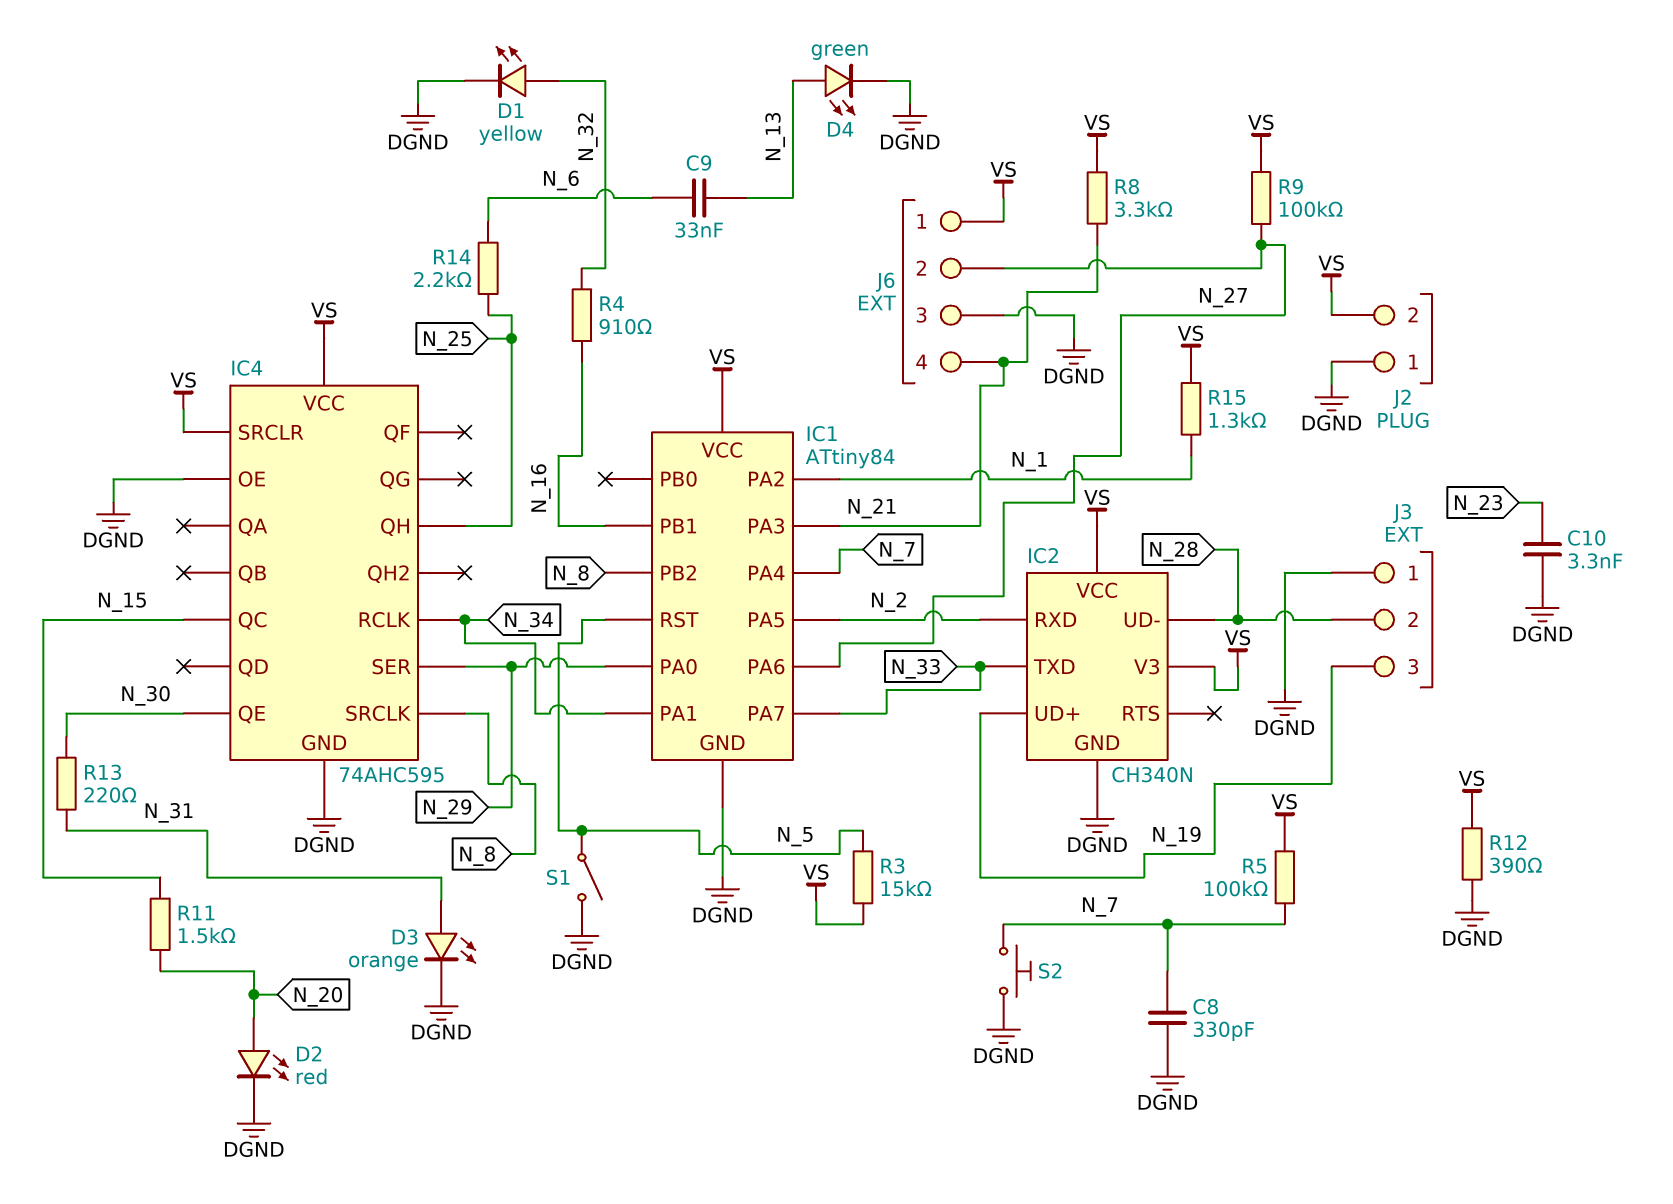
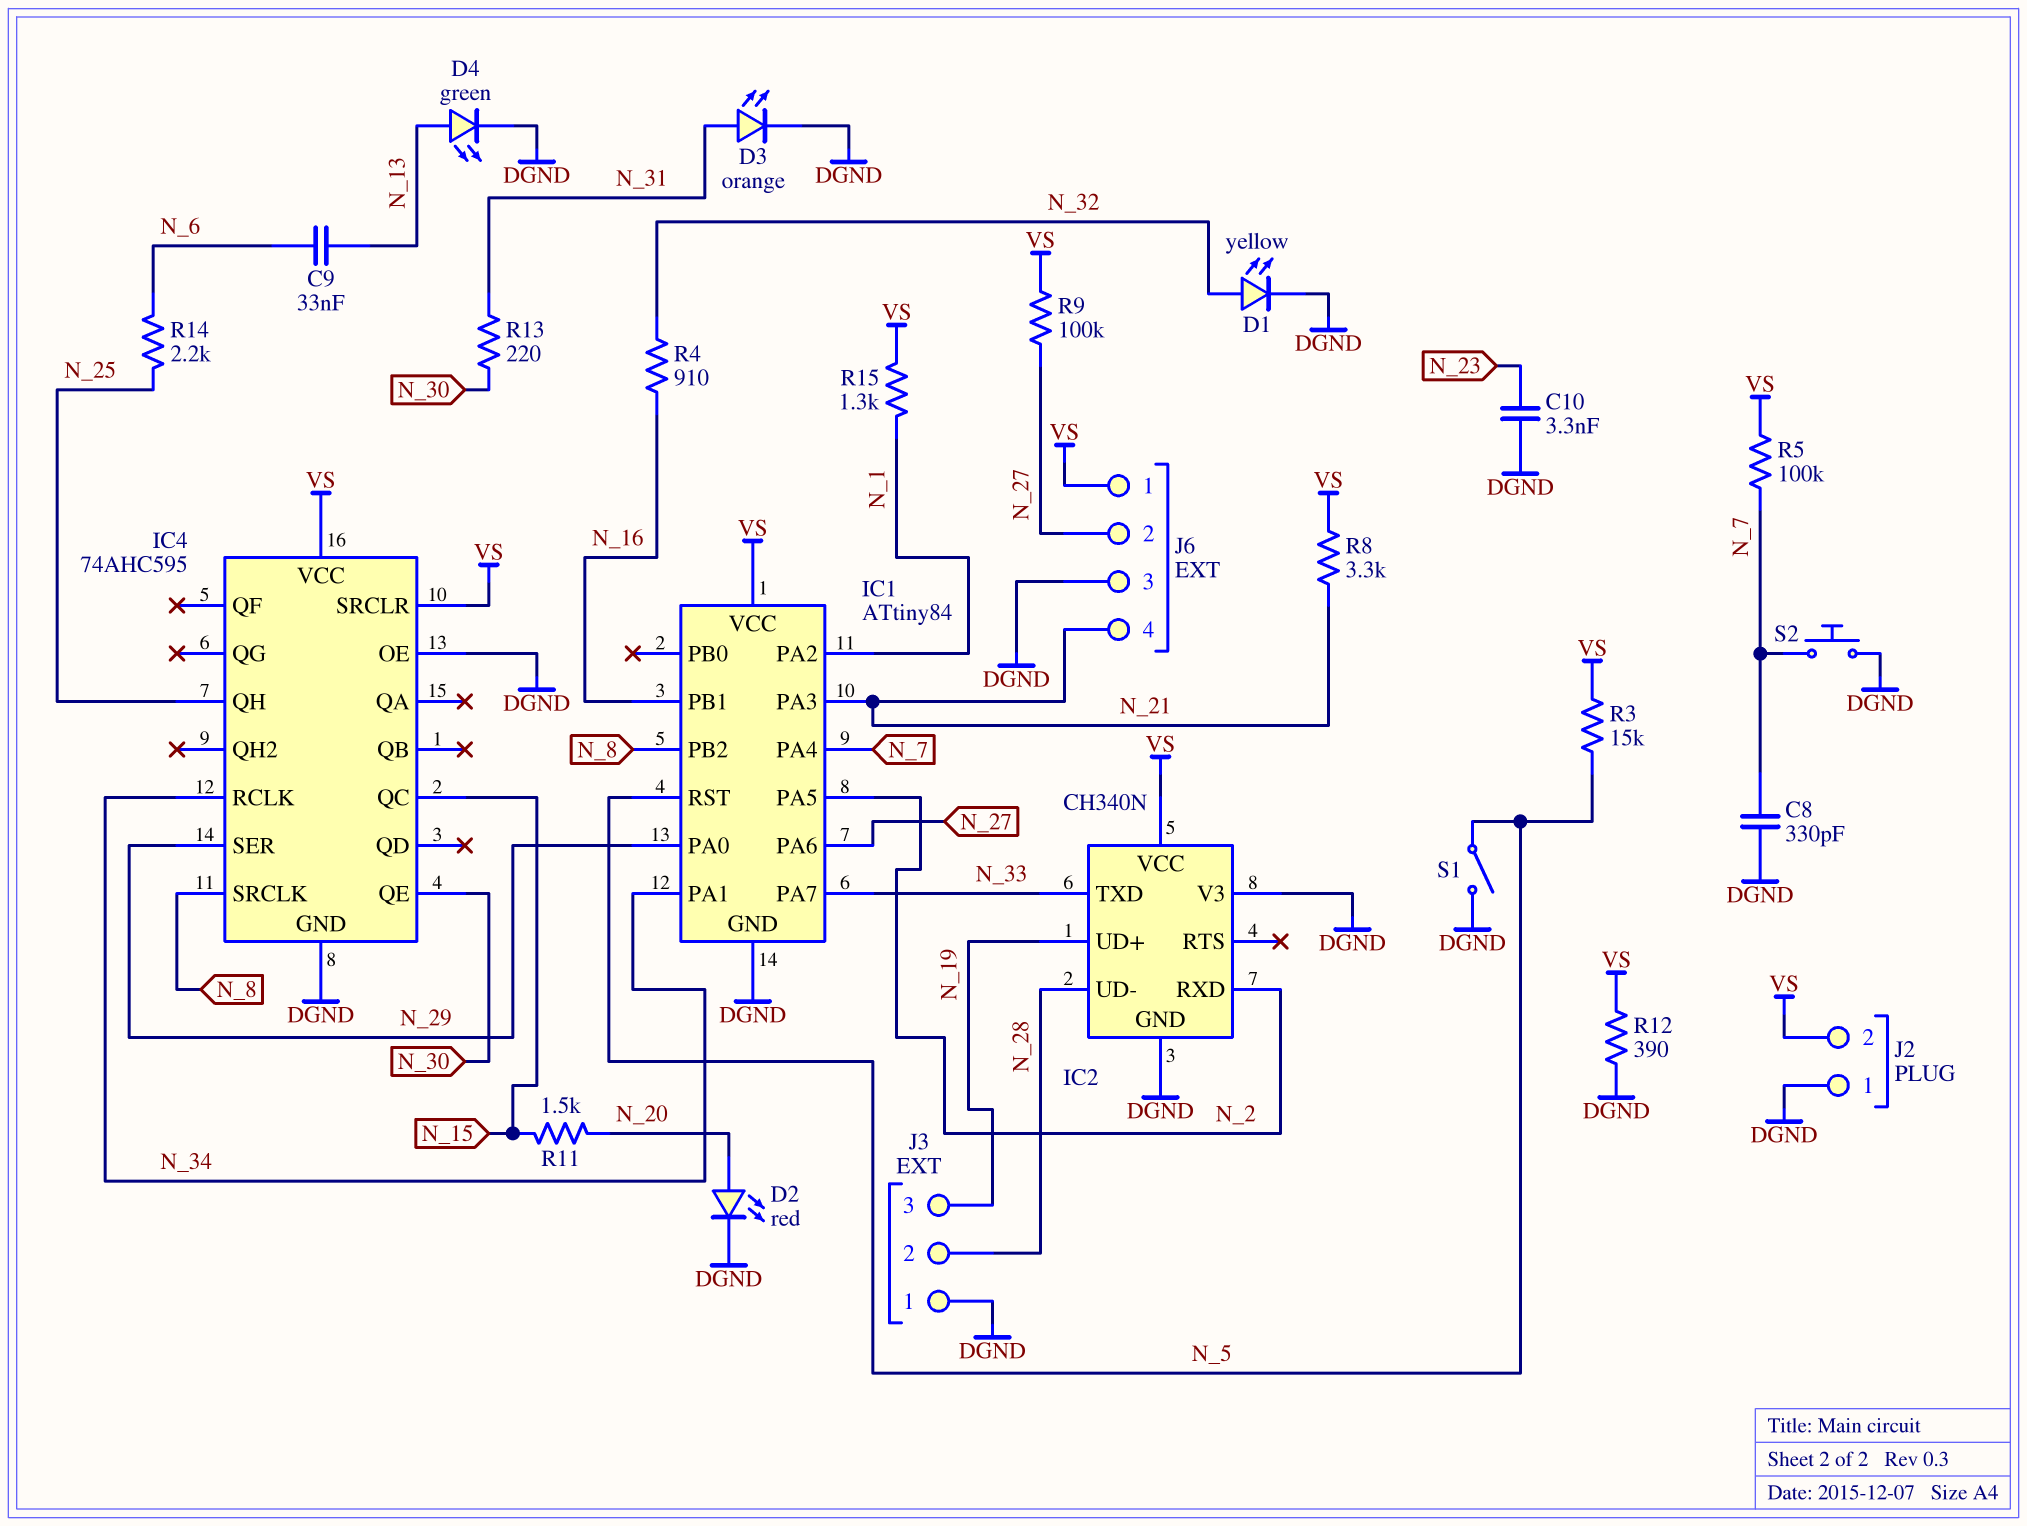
IC2 pin V3: VS -> DGND

